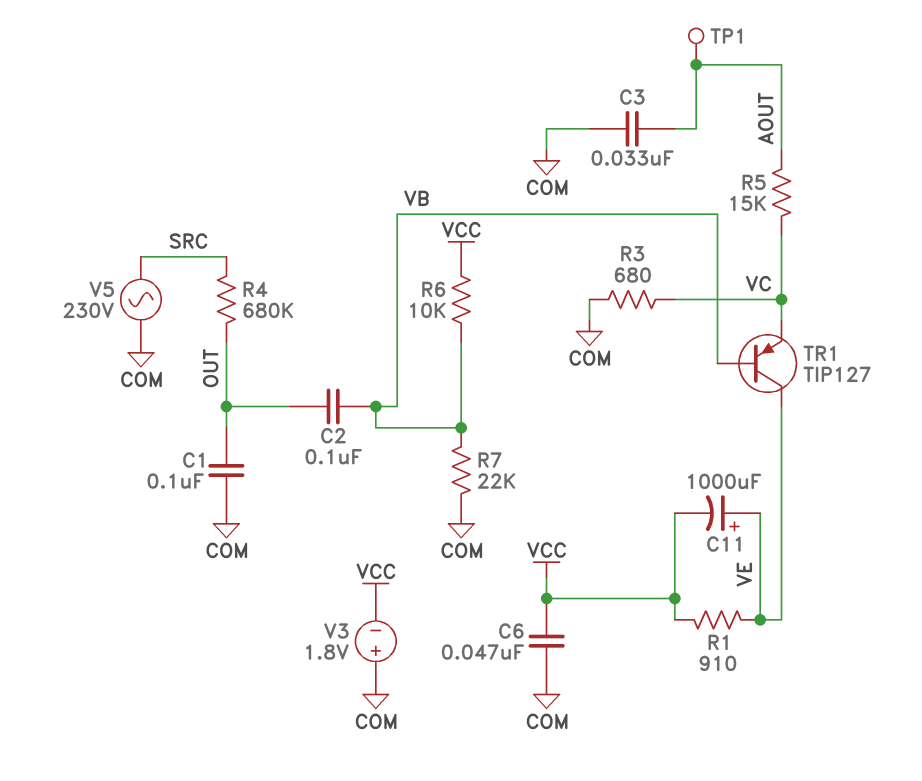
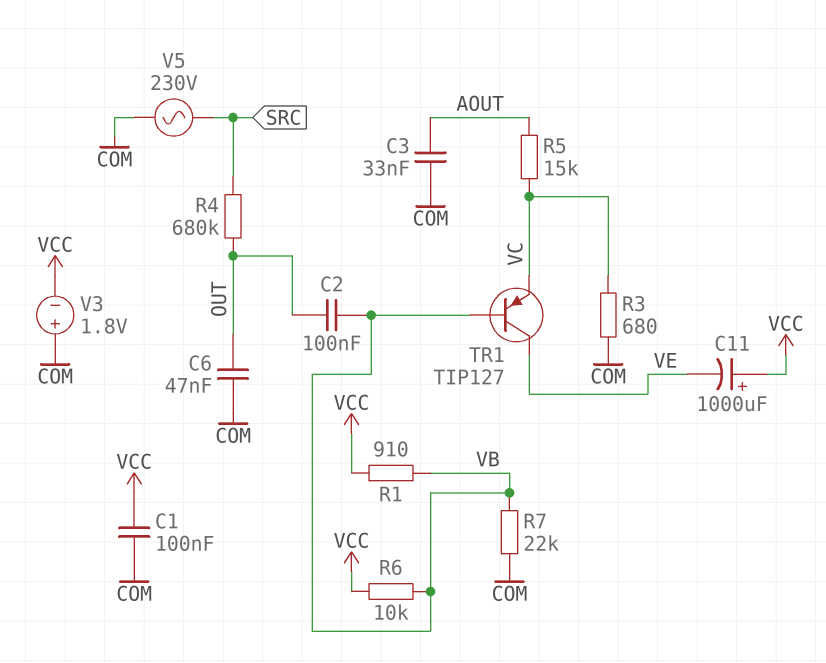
C1: 100nF (COM, OUT) -> 100nF (COM, VCC)
C6: 47nF (COM, VCC) -> 47nF (COM, OUT)
C11: 1000uF (plus VE, minus VCC) -> 1000uF (plus VCC, minus VE)
R1: 910 (VCC, VE) -> 910 (VB, VCC)
TP1: test point (AOUT) -> none

